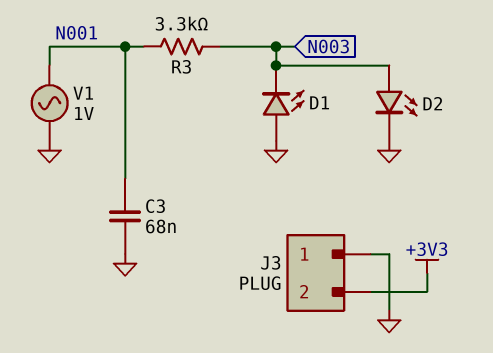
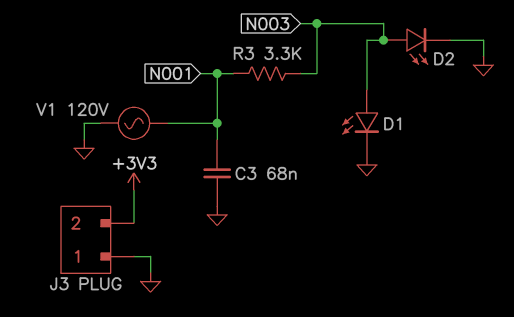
D1: LED (A GND, K N003) -> LED (A N003, K GND)
V1: AC 1V (GND, N001) -> AC 120V (GND, N001)

